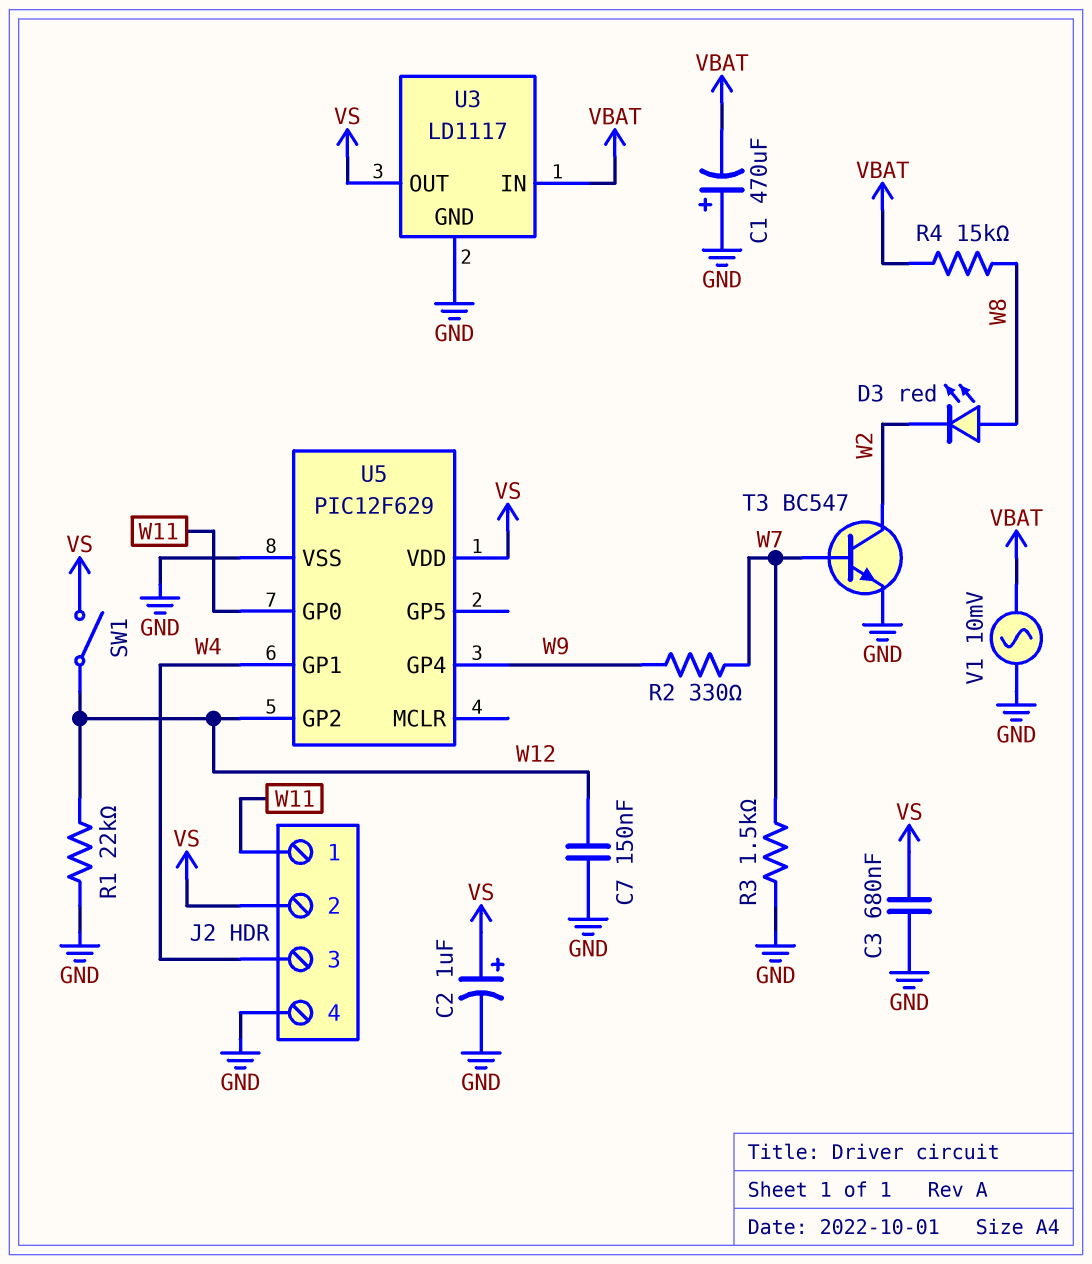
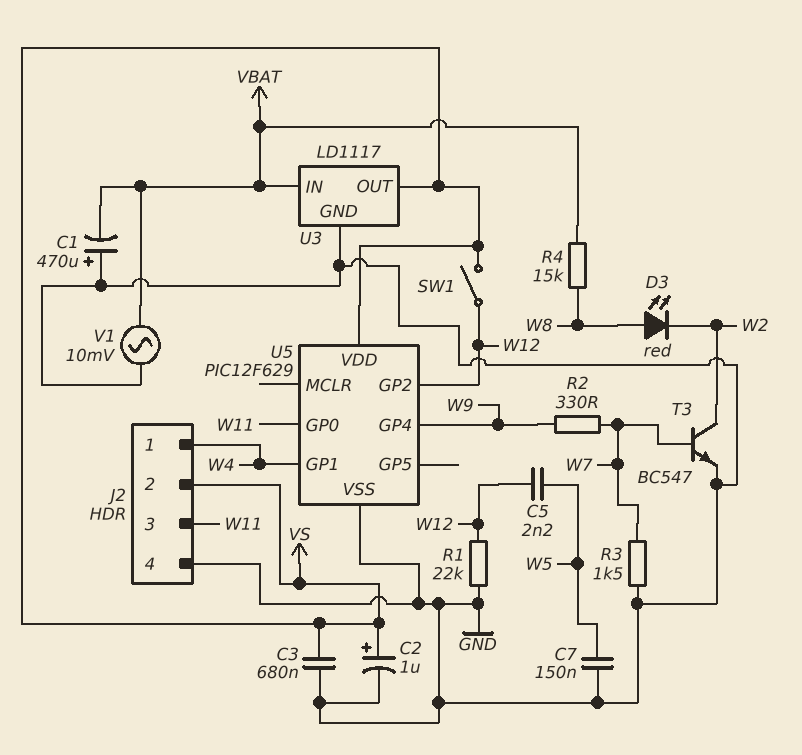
C5: none -> 2.2nF (W5, W12)
C7: 150nF (GND, W12) -> 150nF (GND, W5)
J2 pin 1: W11 -> W4
J2 pin 3: W4 -> W11

